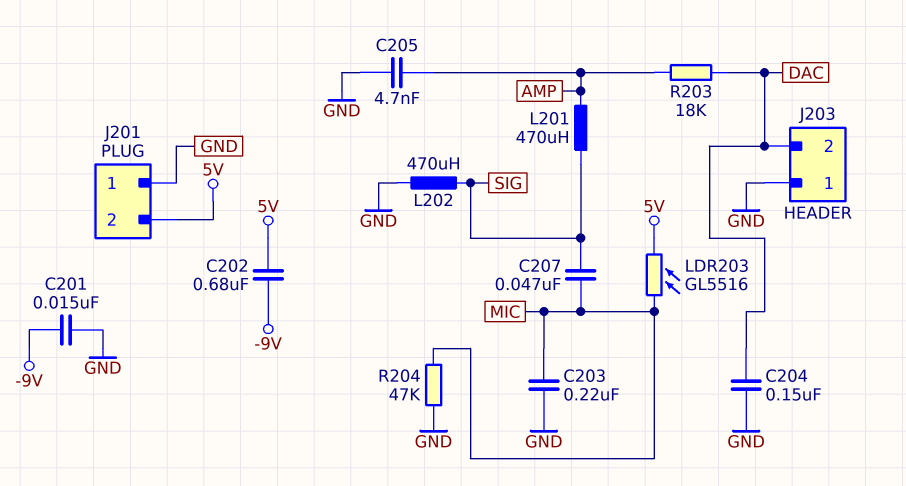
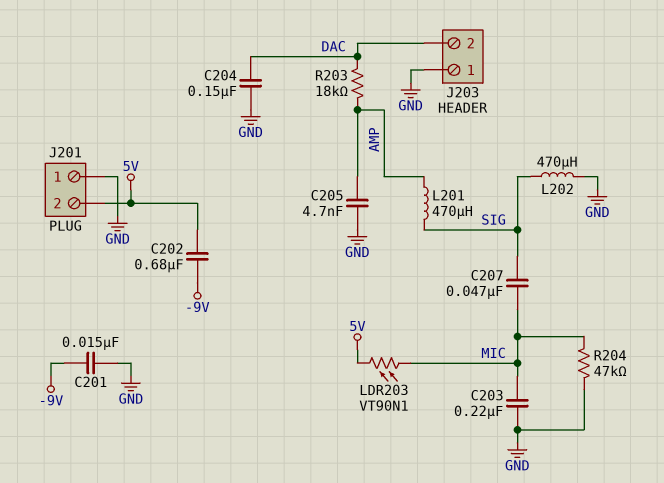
LDR203: GL5516 (5V, MIC) -> VT90N1 (5V, MIC)

